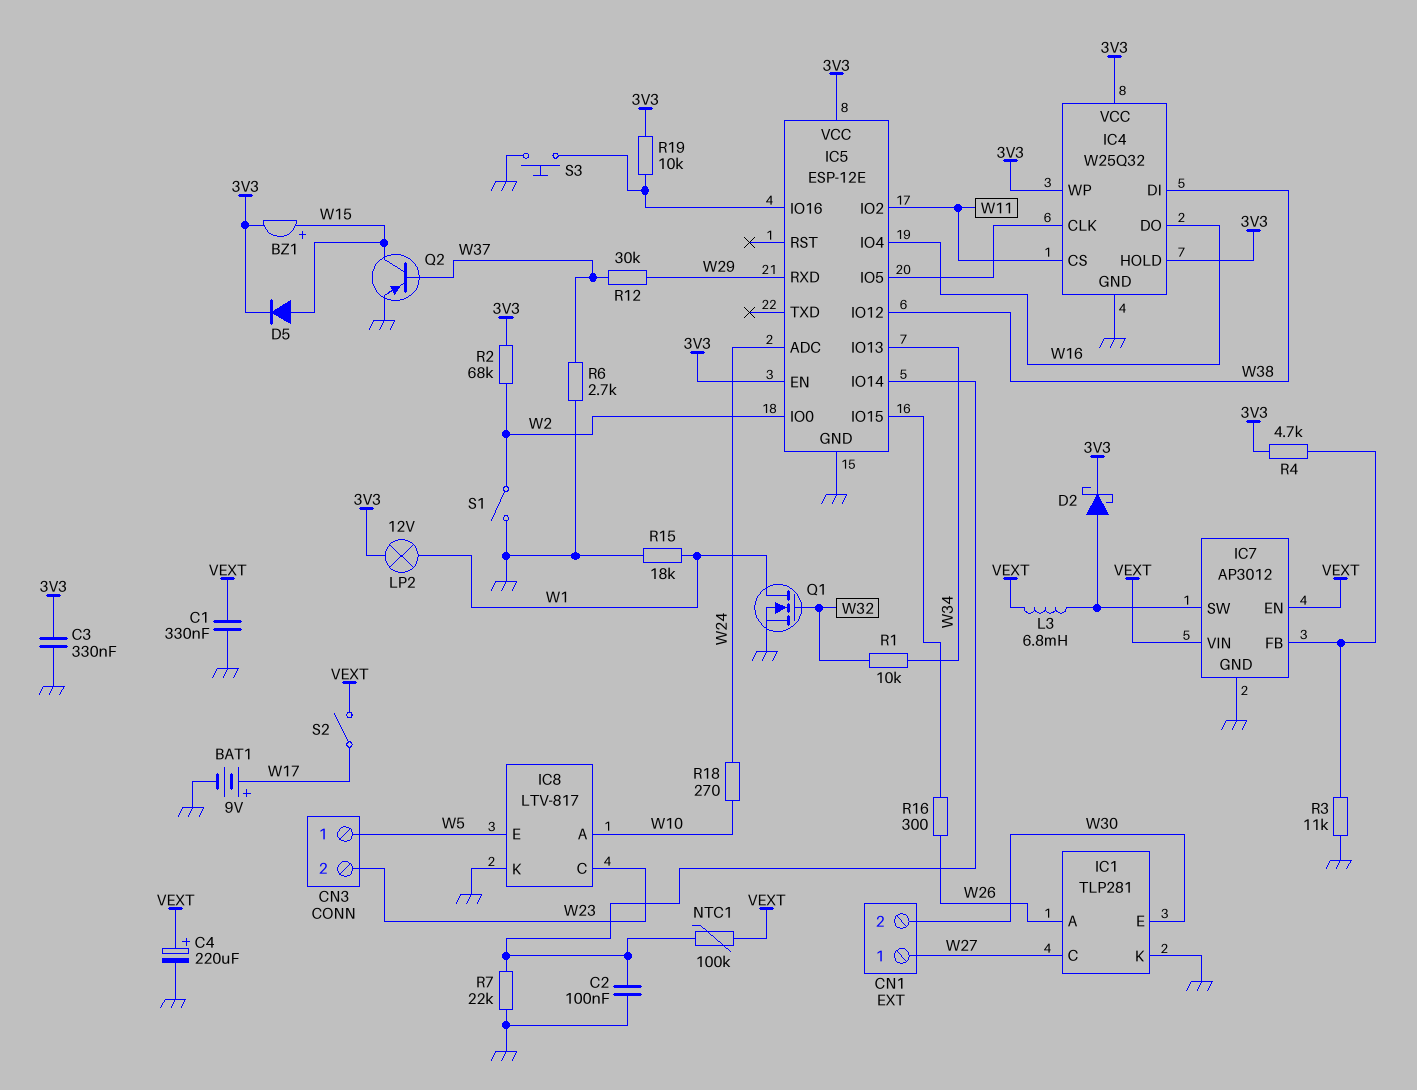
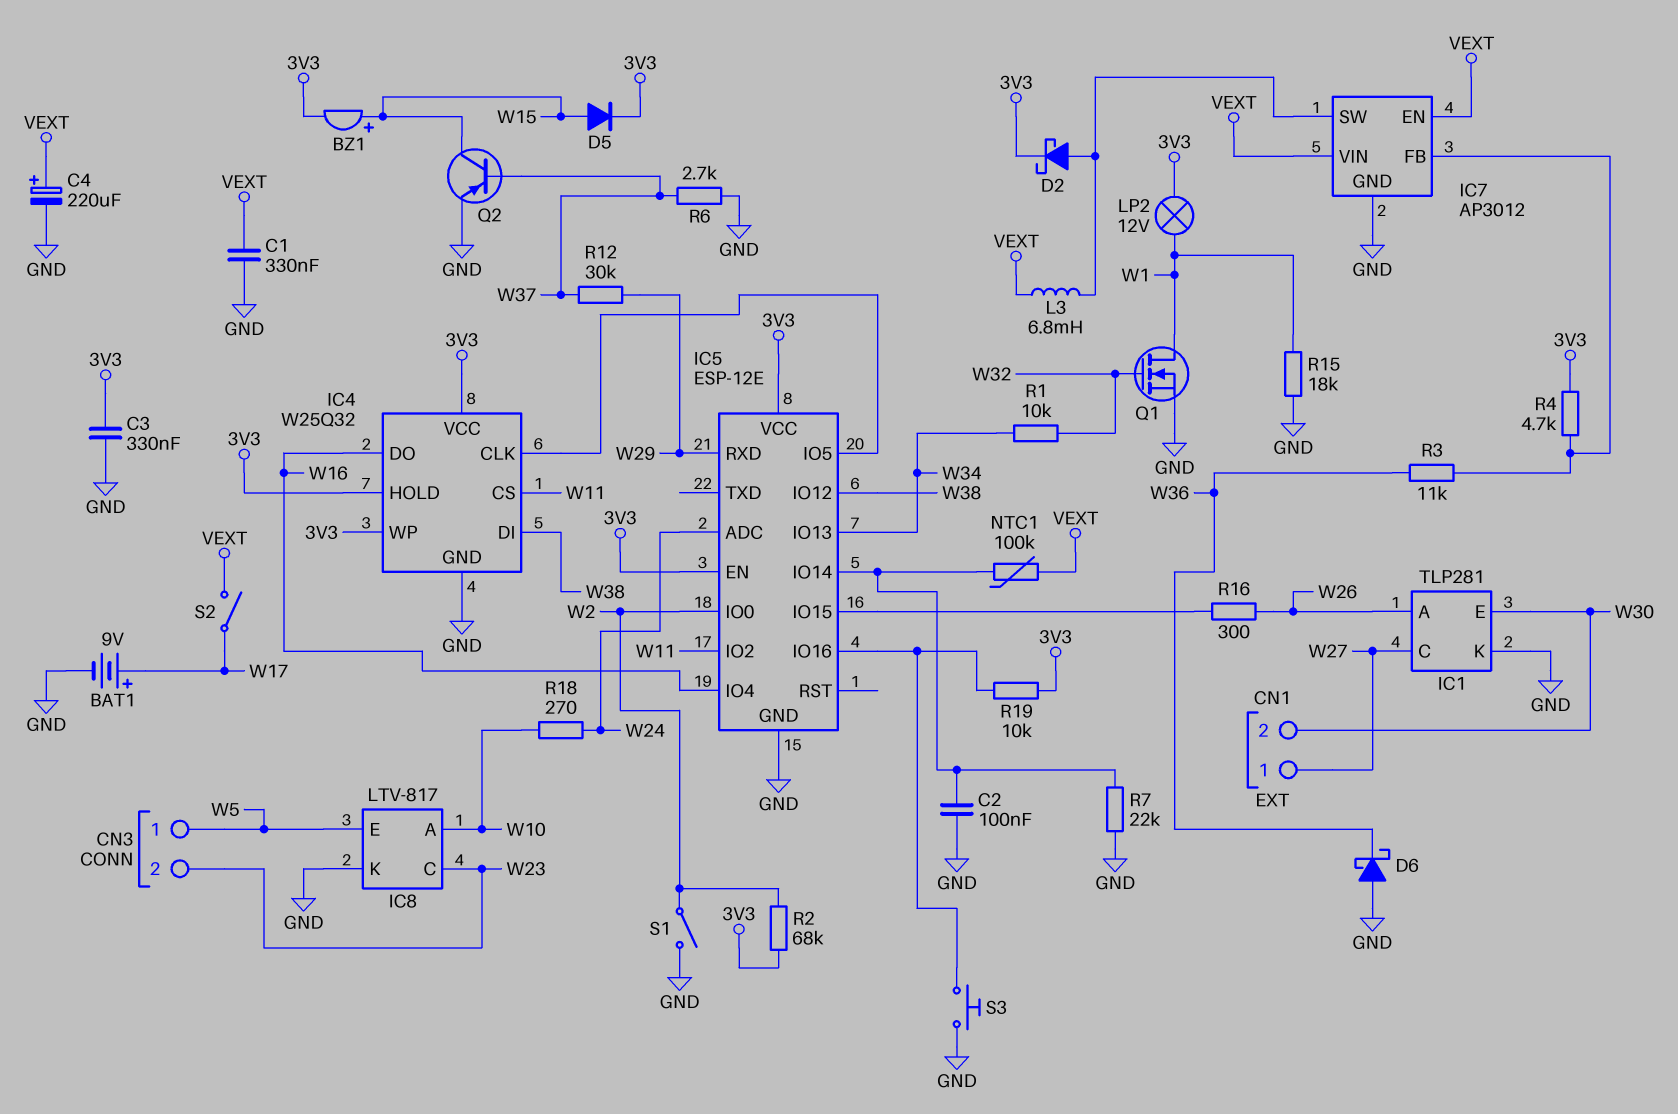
D6: none -> schottky (A GND, K W36)
R3: 11k (GND, IC7/FB) -> 11k (IC7/FB, W36)

